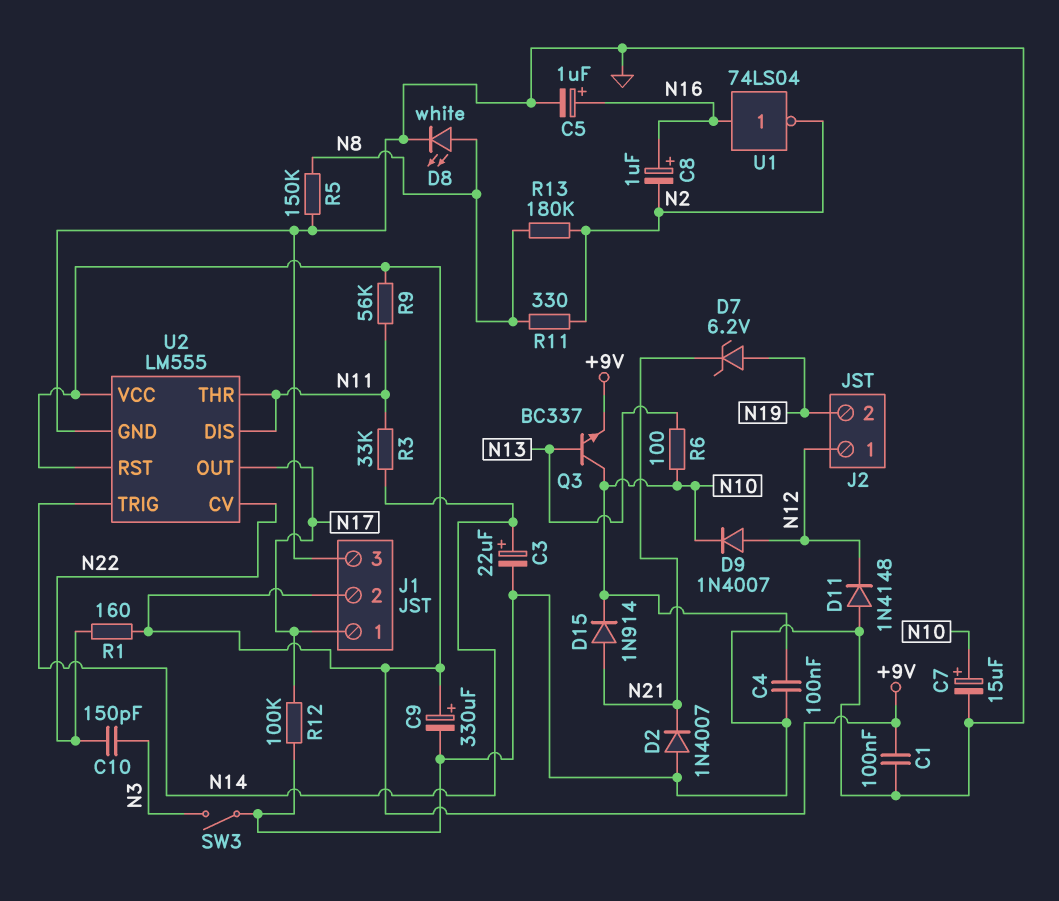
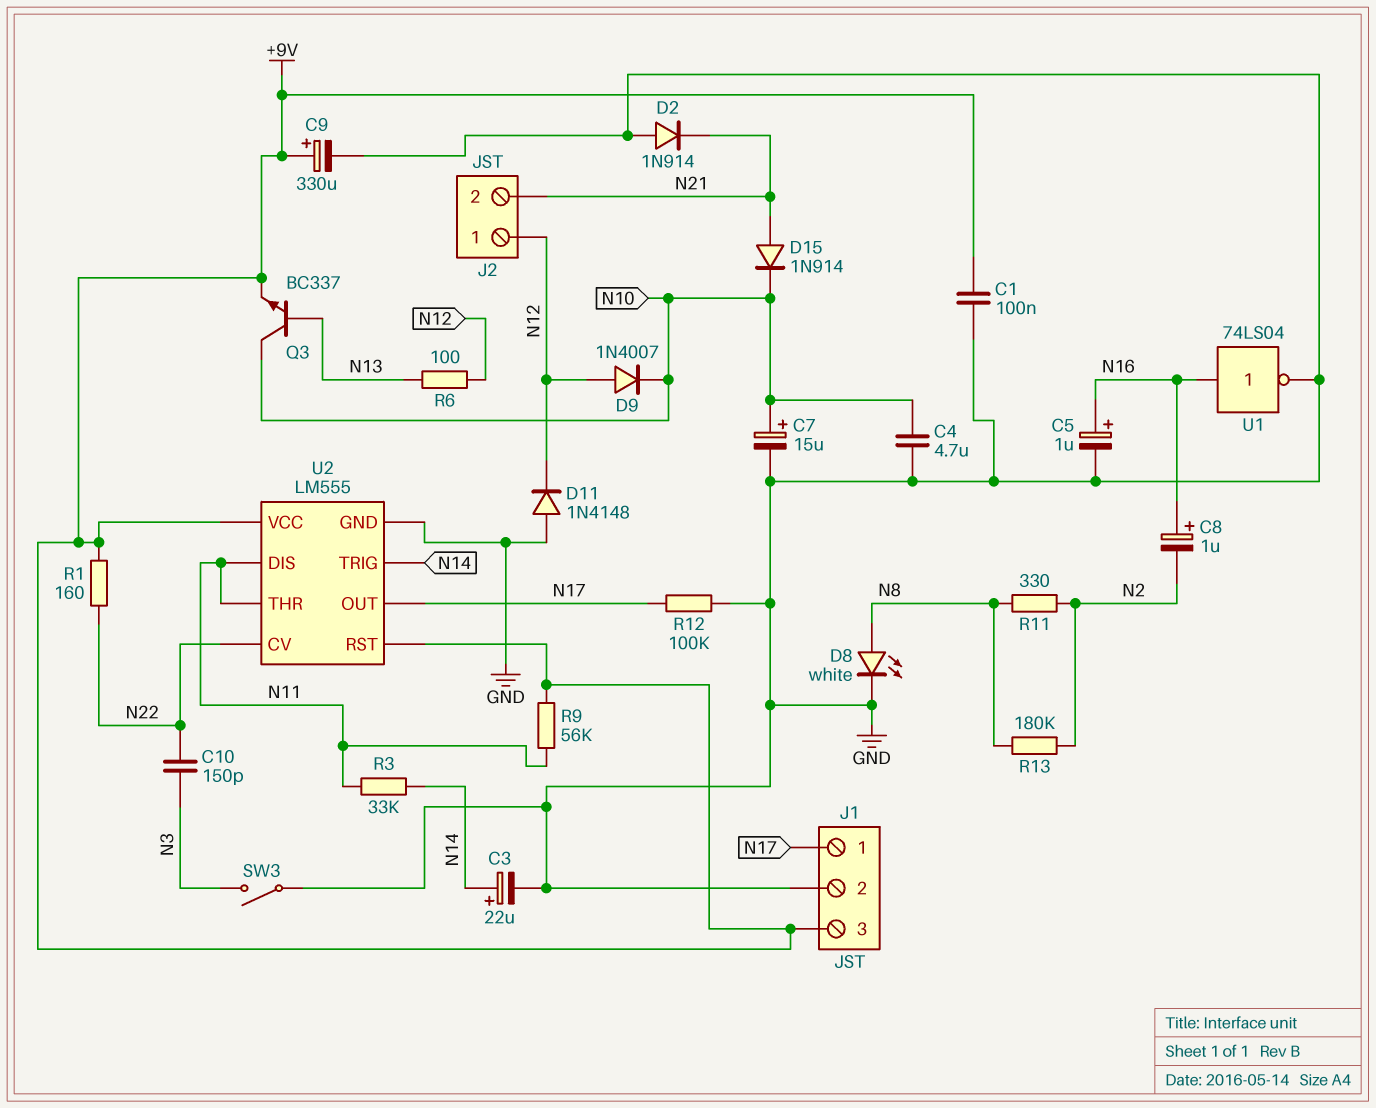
C4: 100nF (GND, N10) -> 4.7uF (GND, N10)
D2: diode 1N4007 (A GND, K N21) -> diode 1N914 (A GND, K N21)
D7: zener 6.2V (A N19, K N21) -> none
J1 pin 2: +9V -> GND
J1 pin 3: GND -> +9V
J2 pin 2: N19 -> N21
R5: 150k (GND, N8) -> none
R6: 100 (N10, N13) -> 100 (N12, N13)
U1: NOT 74LS04 (in N16, out N2) -> NOT 74LS04 (in N16, out GND)

